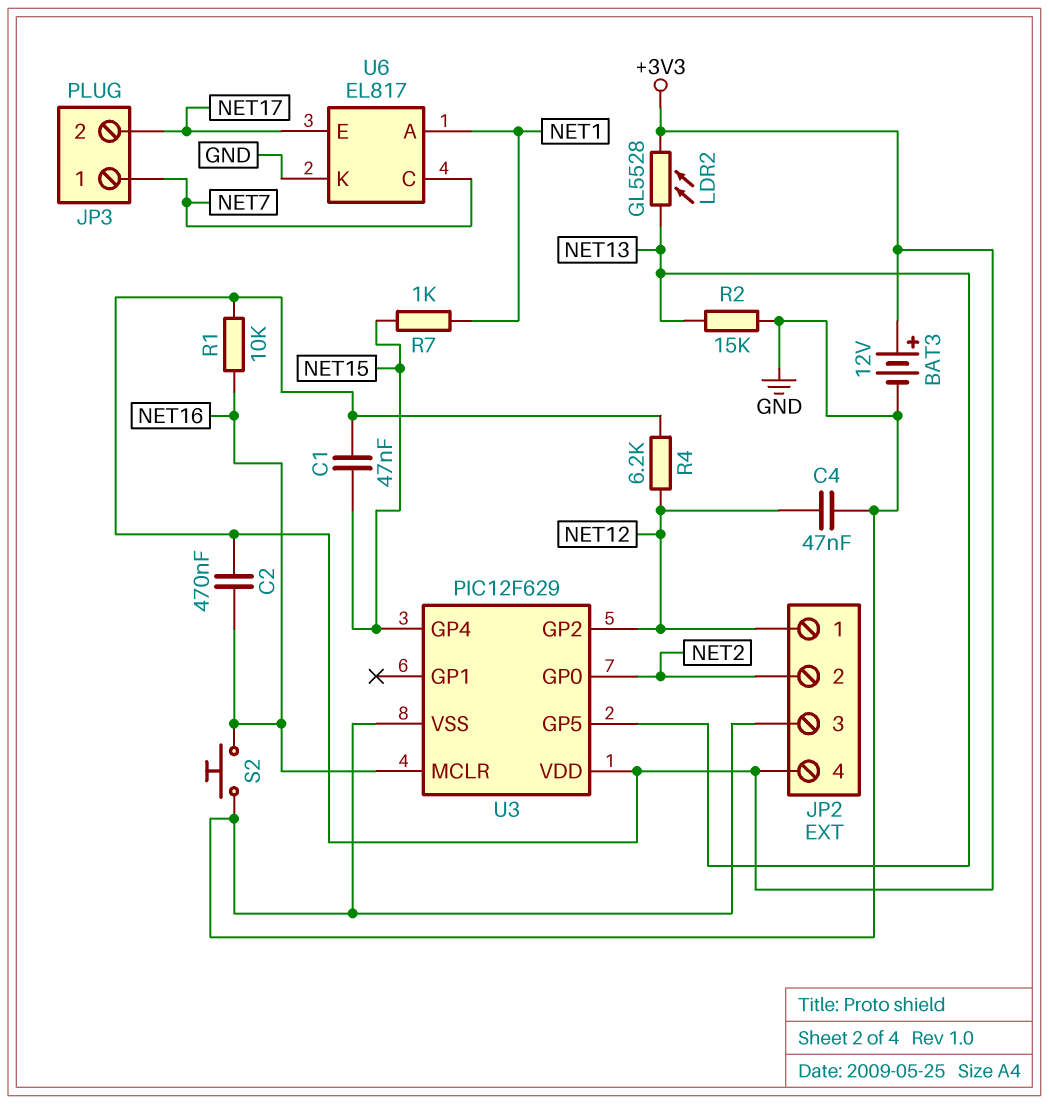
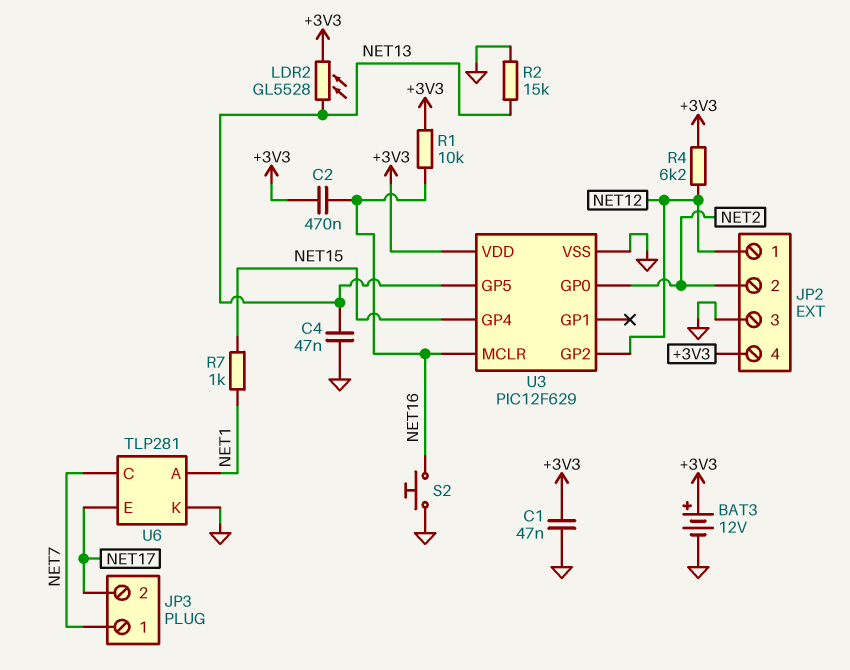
C1: 47nF (+3V3, NET15) -> 47nF (+3V3, GND)
C4: 47nF (GND, NET12) -> 47nF (GND, NET13)
U6: EL817 -> TLP281

